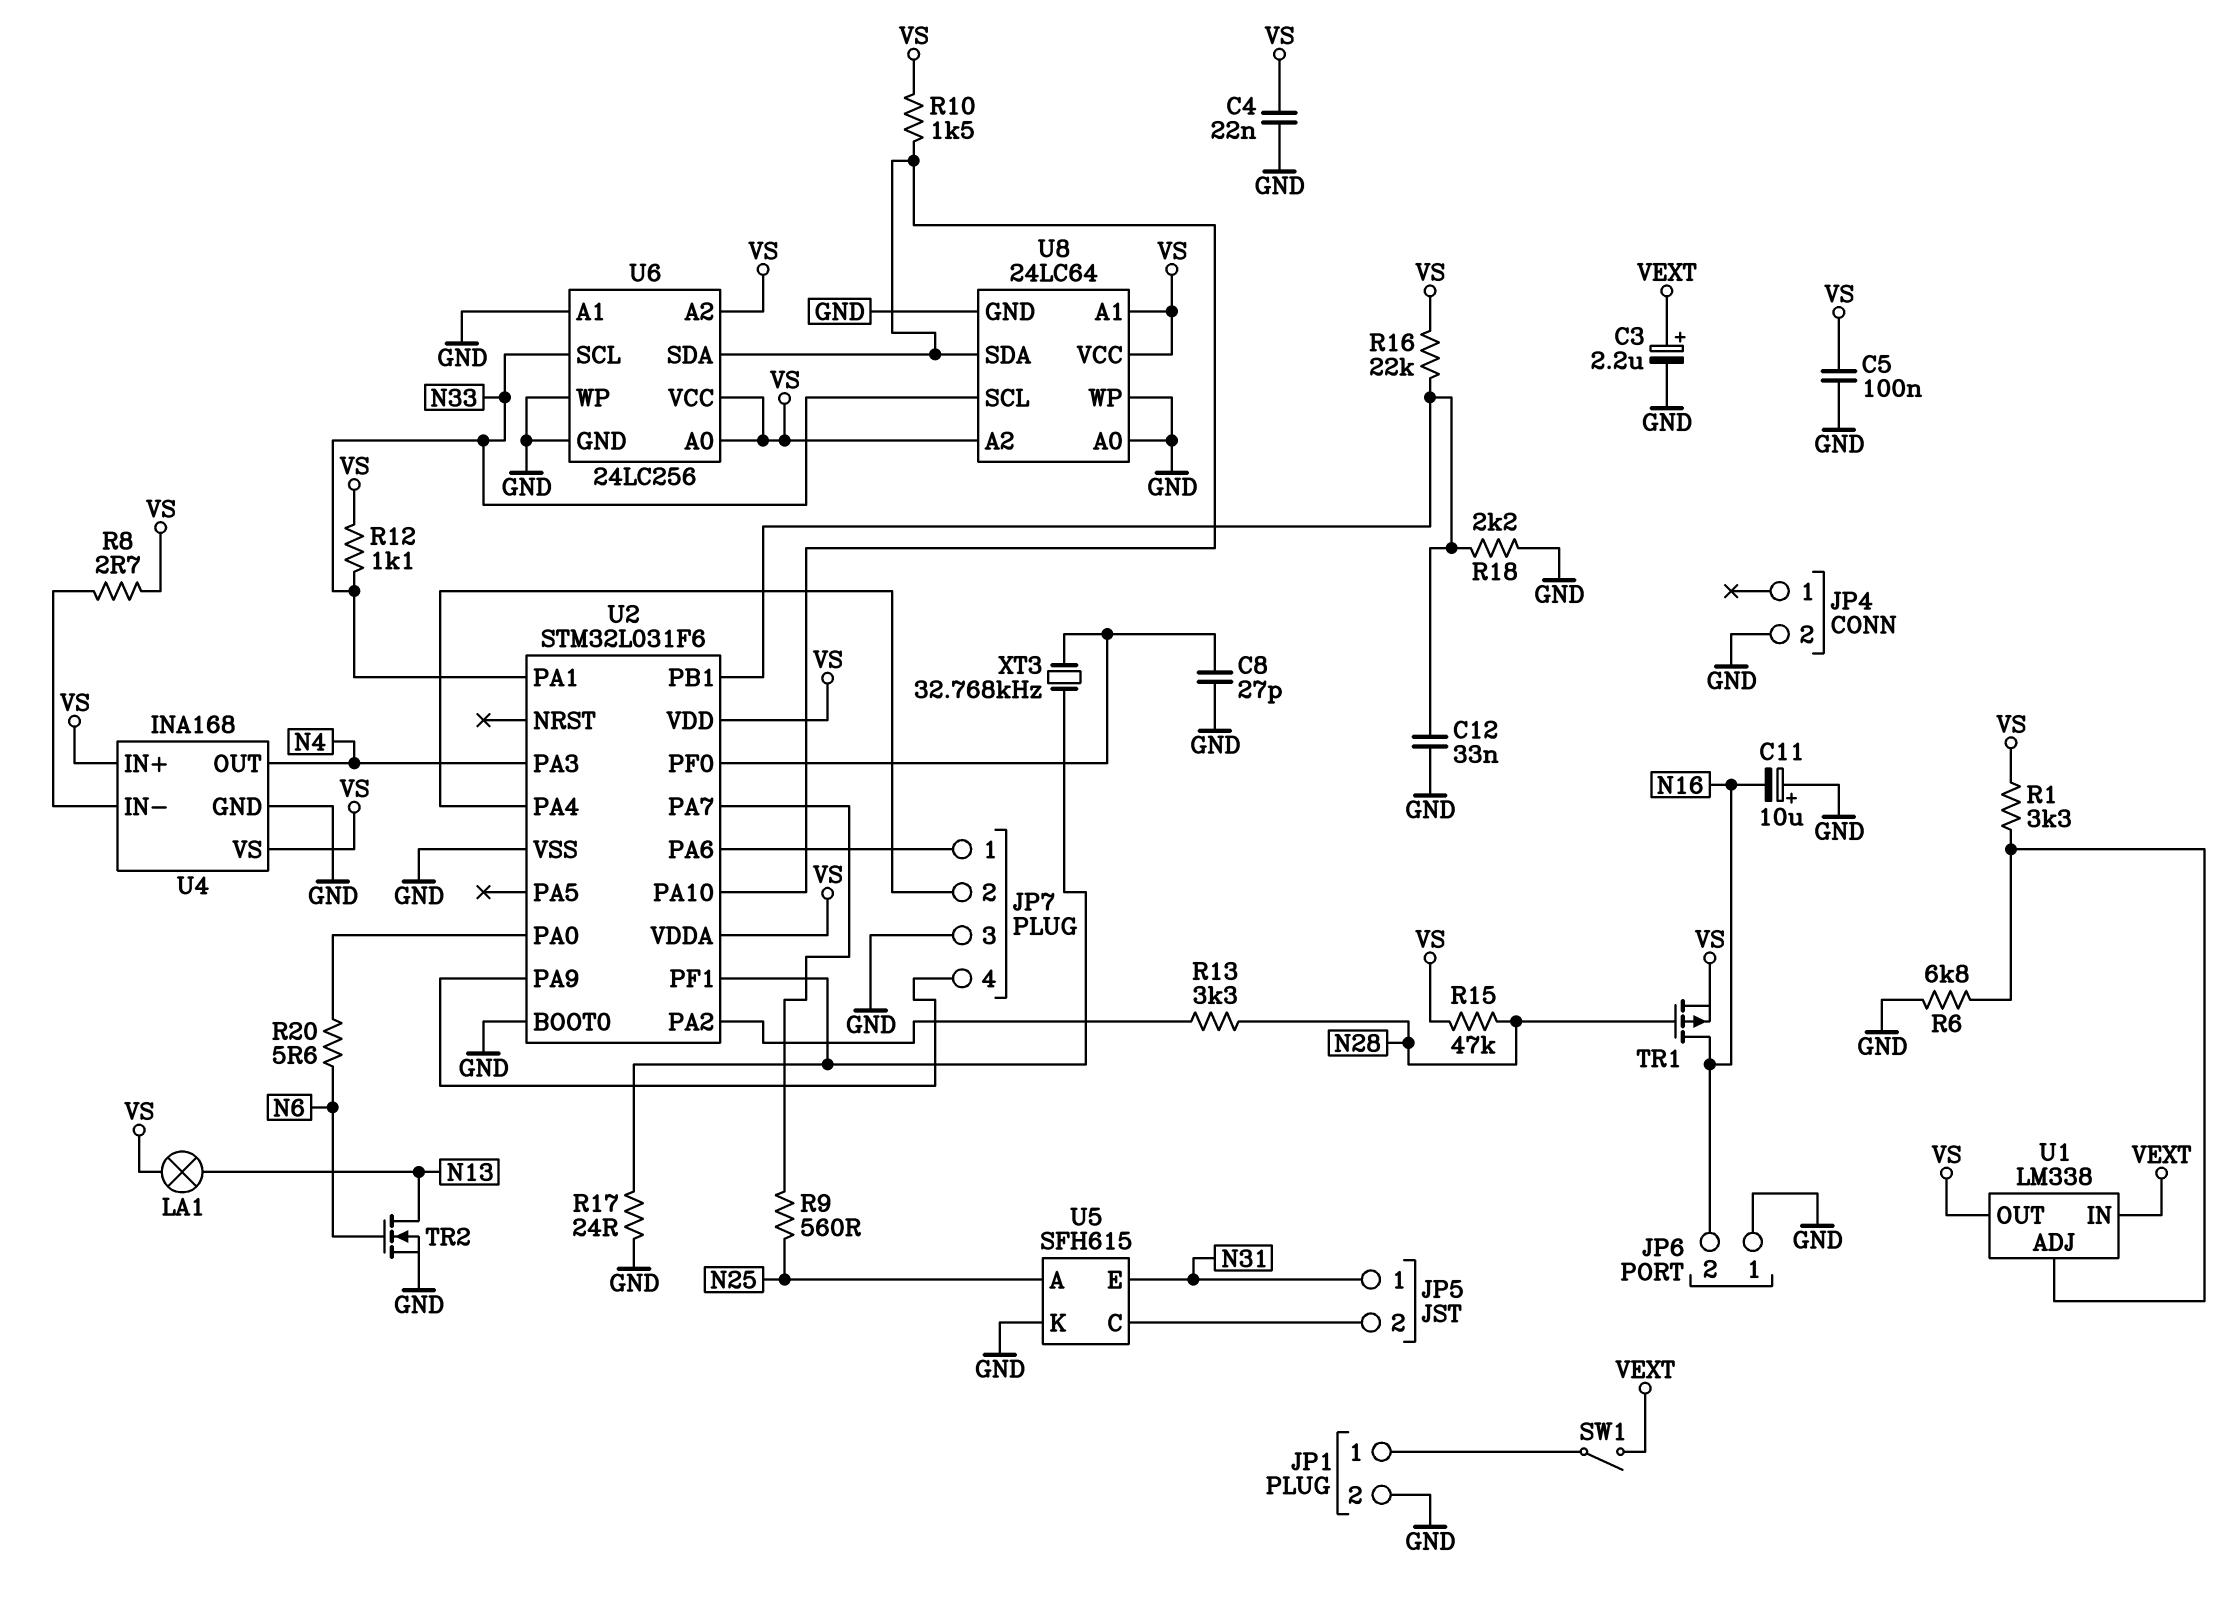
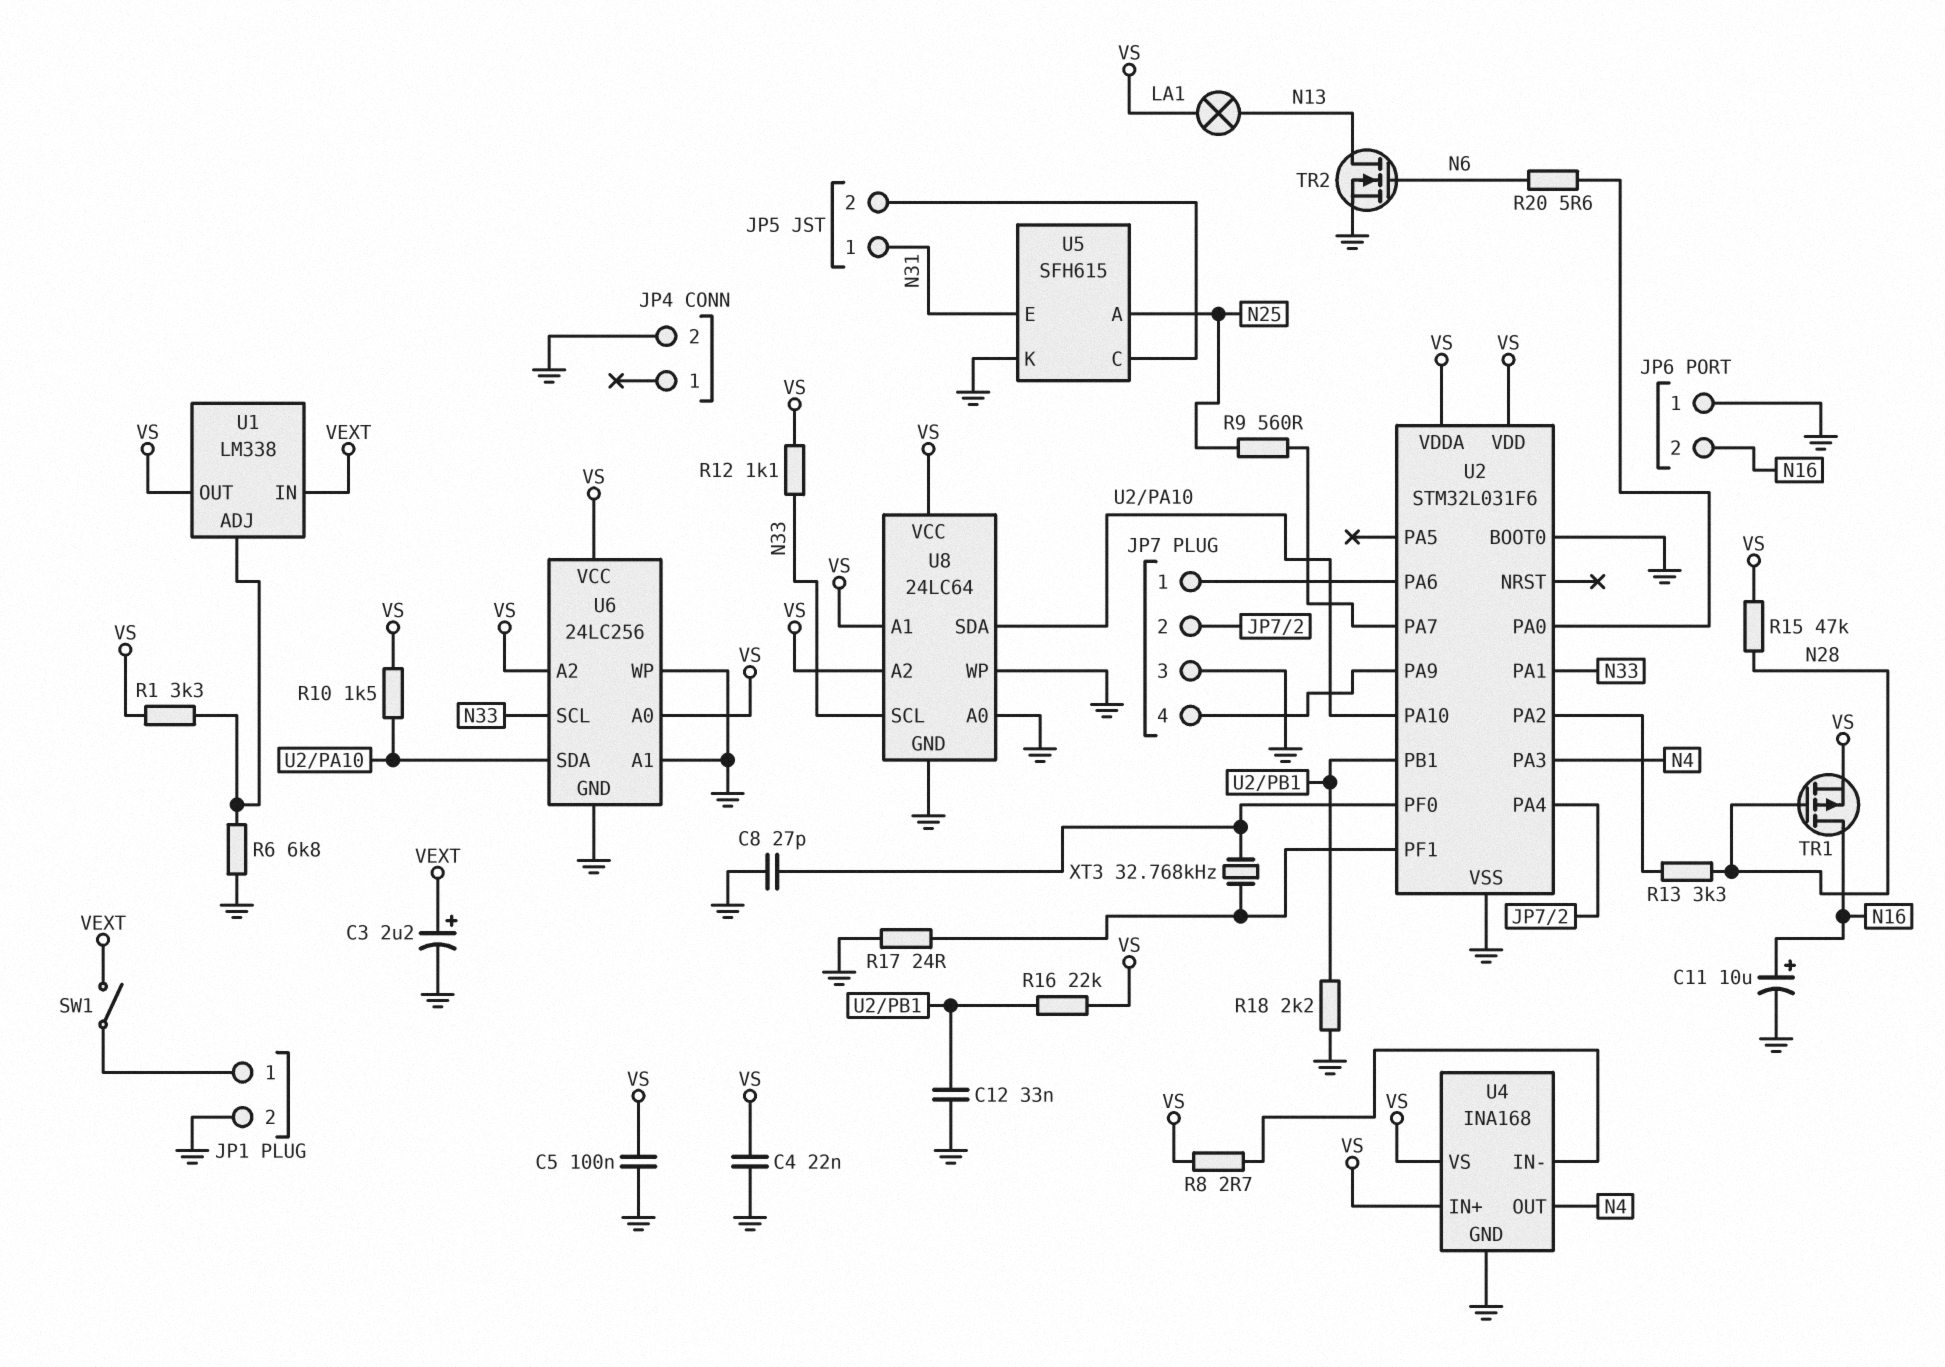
C11: 10uF (plus GND, minus N16) -> 10uF (plus N16, minus GND)

